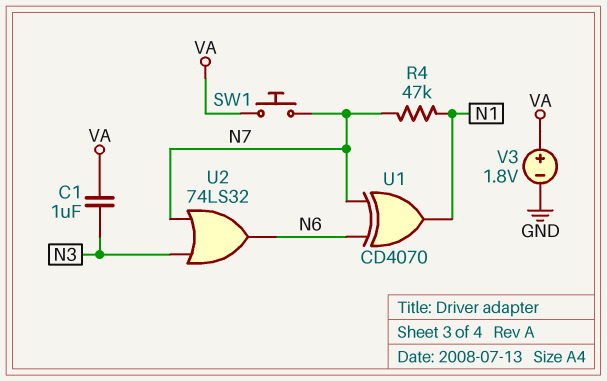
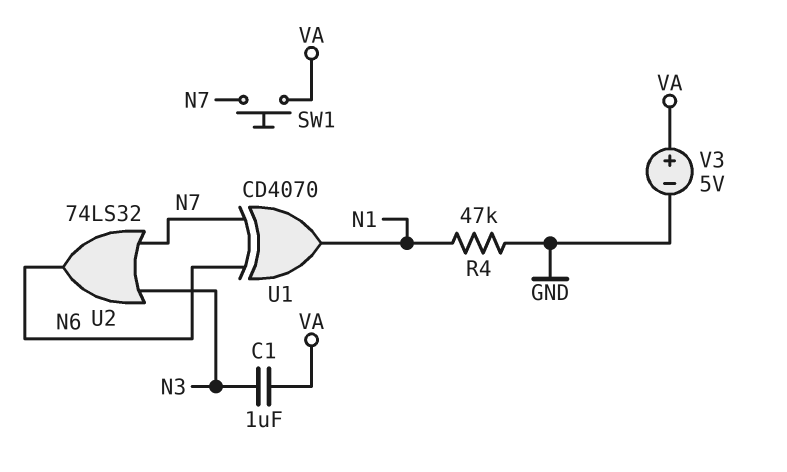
R4: 47k (N1, N7) -> 47k (GND, N1)
V3: 1.8V (plus VA, minus GND) -> 5V (plus VA, minus GND)

